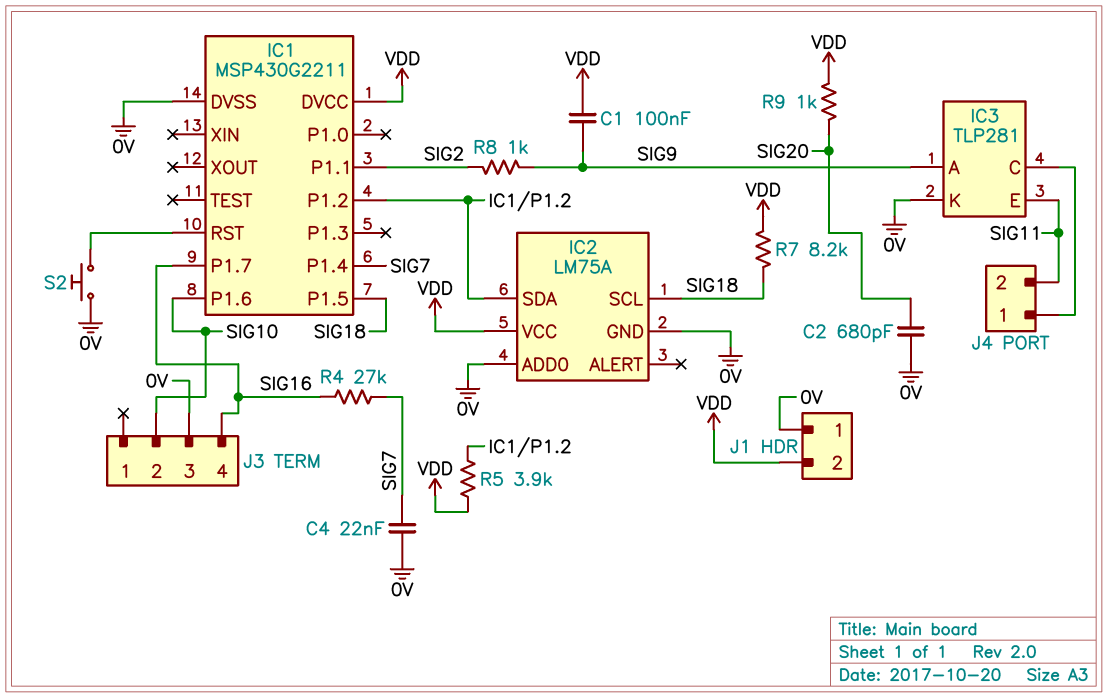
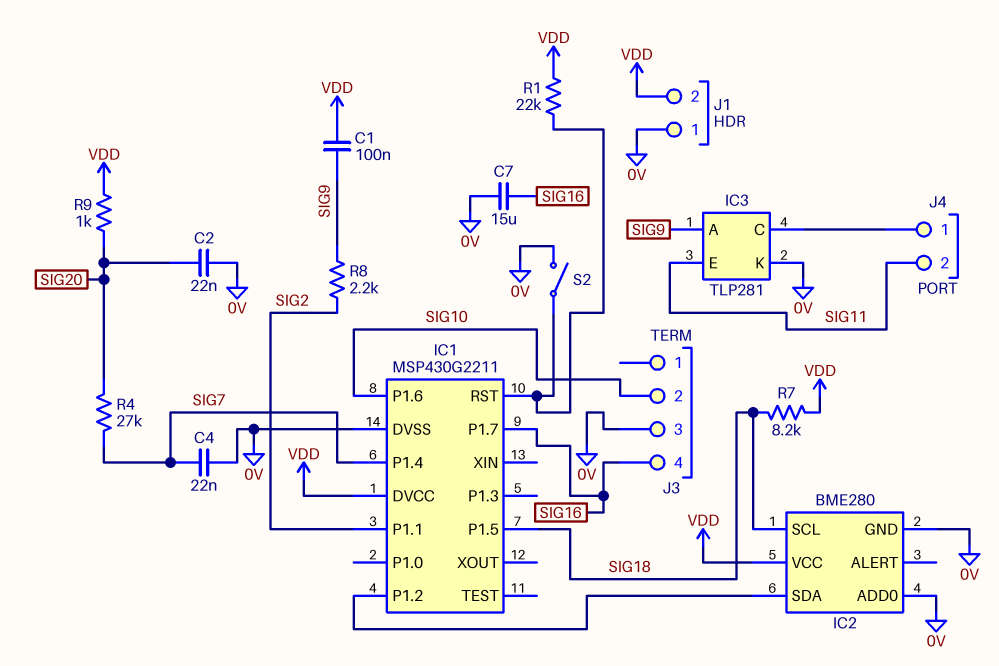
C2: 680pF (0V, SIG20) -> 22nF (0V, SIG20)
C7: none -> 15uF (0V, SIG16)
IC2: LM75A -> BME280
R1: none -> 22k (IC1/RST, VDD)
R4: 27k (SIG7, SIG16) -> 27k (SIG7, SIG20)
R5: 3.9k (IC1/P1.2, VDD) -> none
R8: 1k (SIG2, SIG9) -> 2.2k (SIG2, SIG9)
S2: button (0V, IC1/RST) -> switch (0V, IC1/RST)

